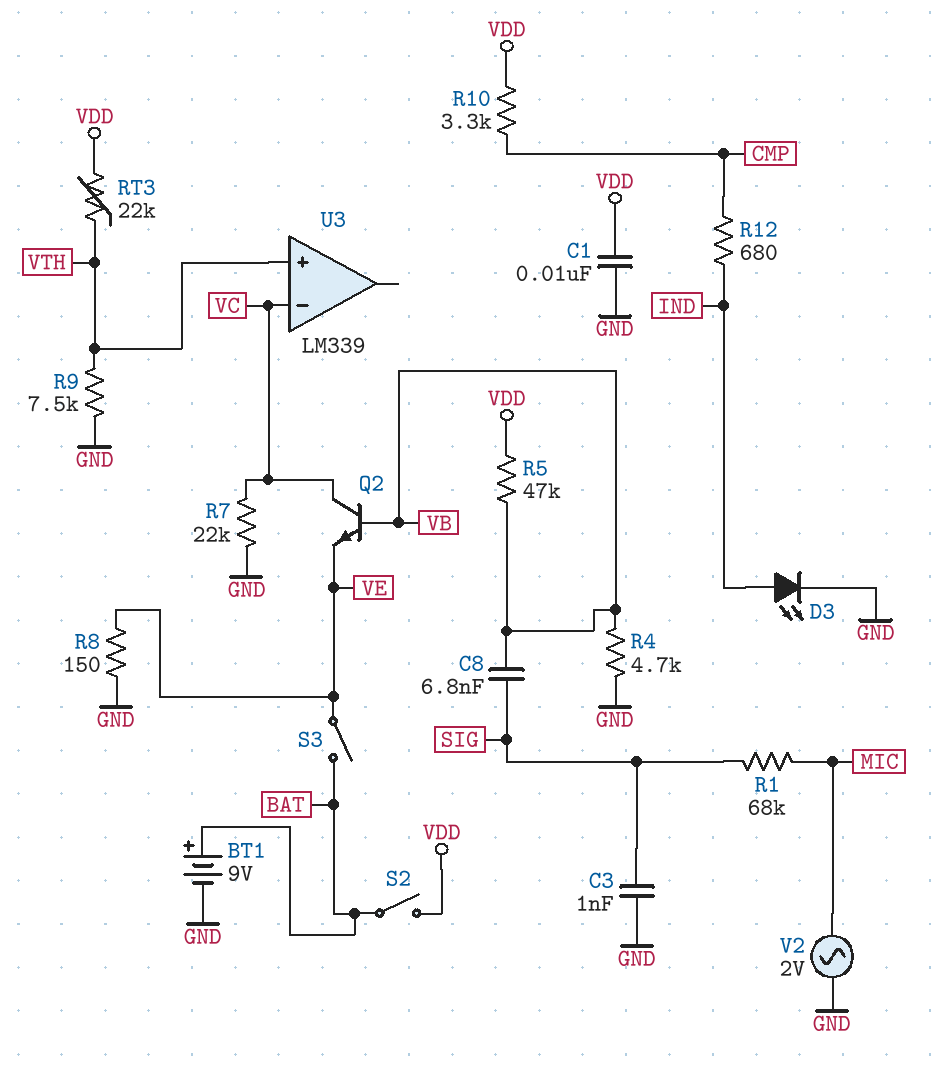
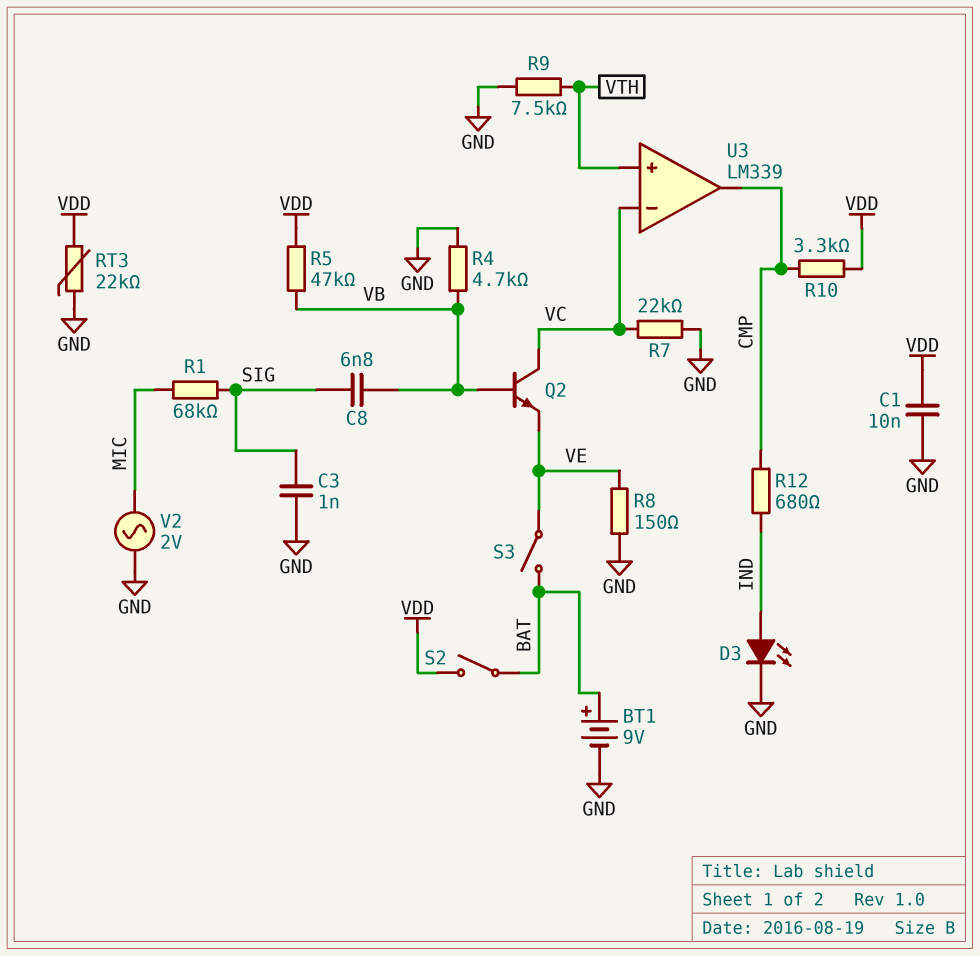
RT3: 22k (VDD, VTH) -> 22k (GND, VDD)
U3 pin out: none -> CMP

